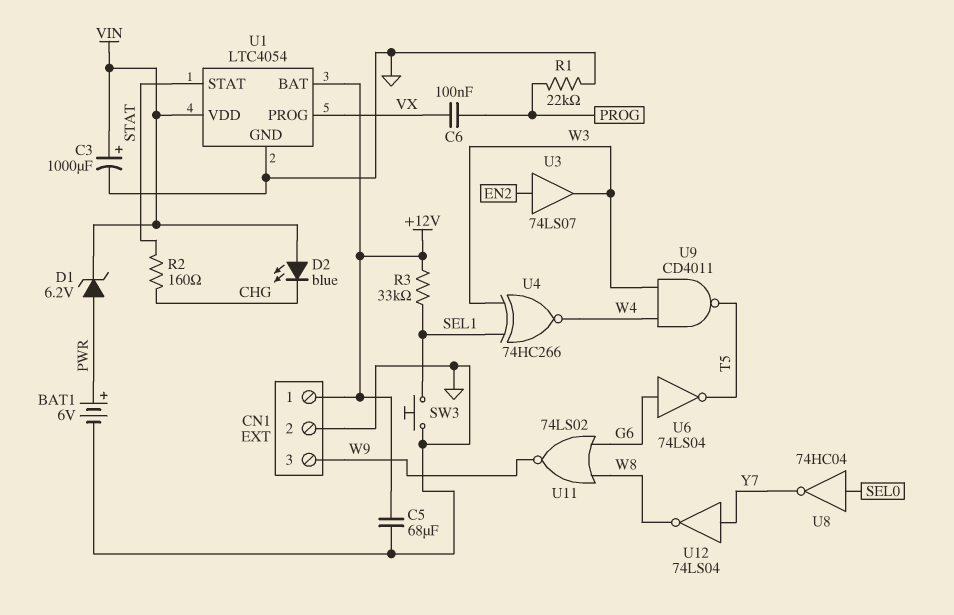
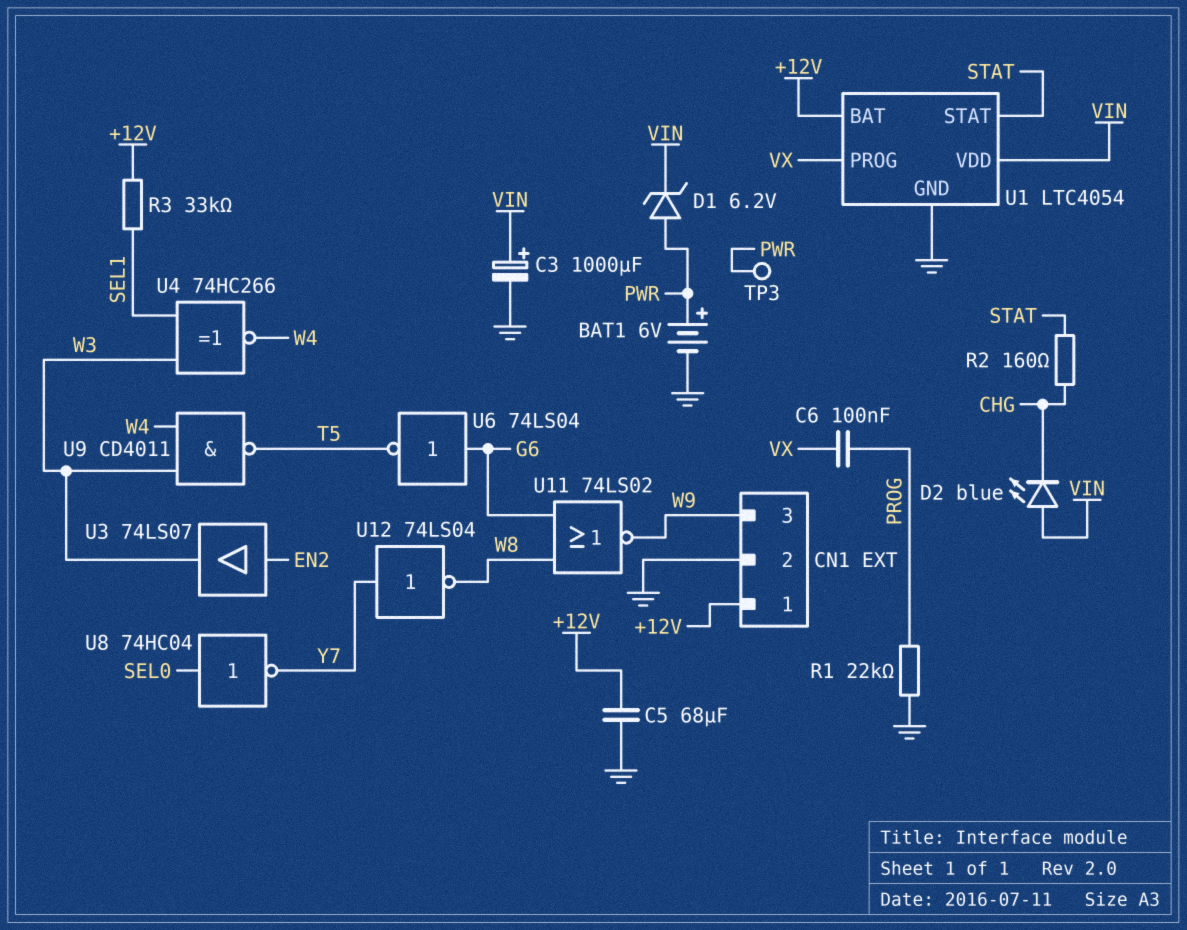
SW3: button (GND, SEL1) -> none
TP3: none -> test point (PWR)

